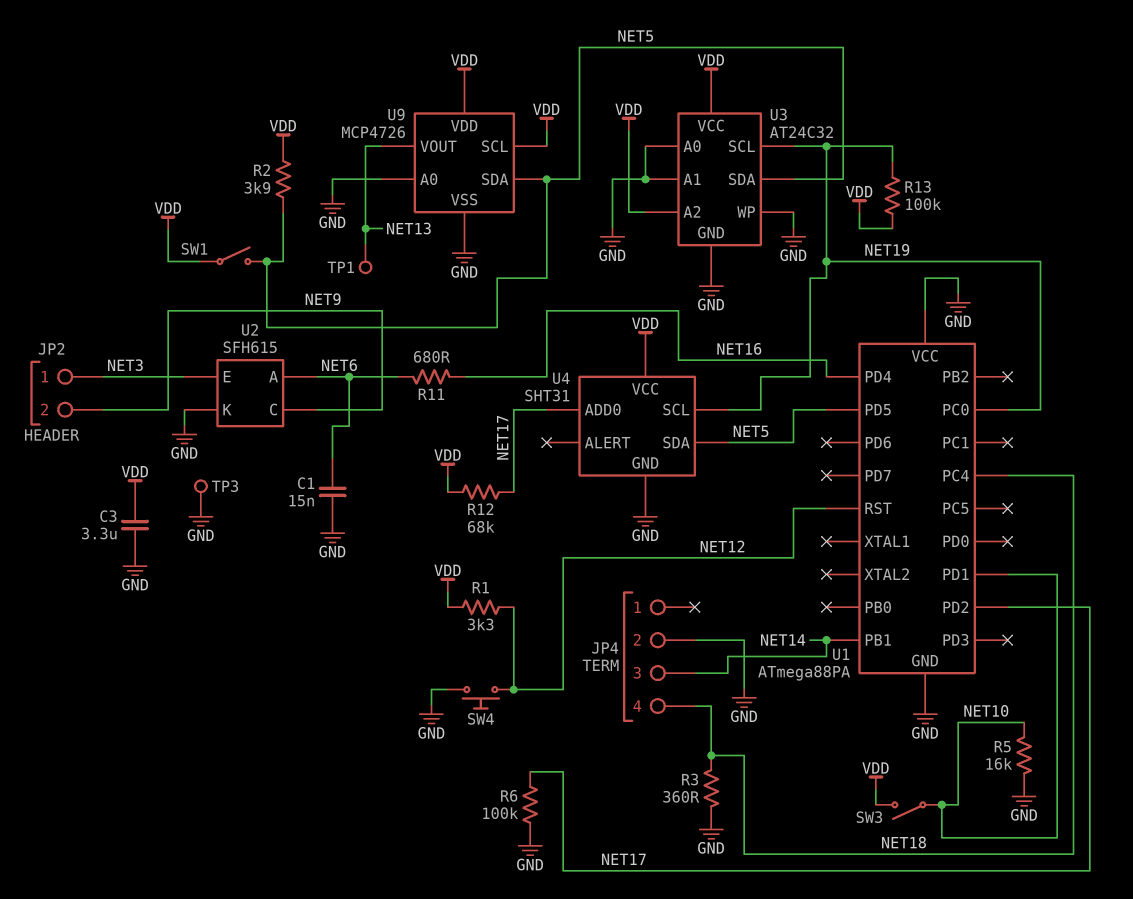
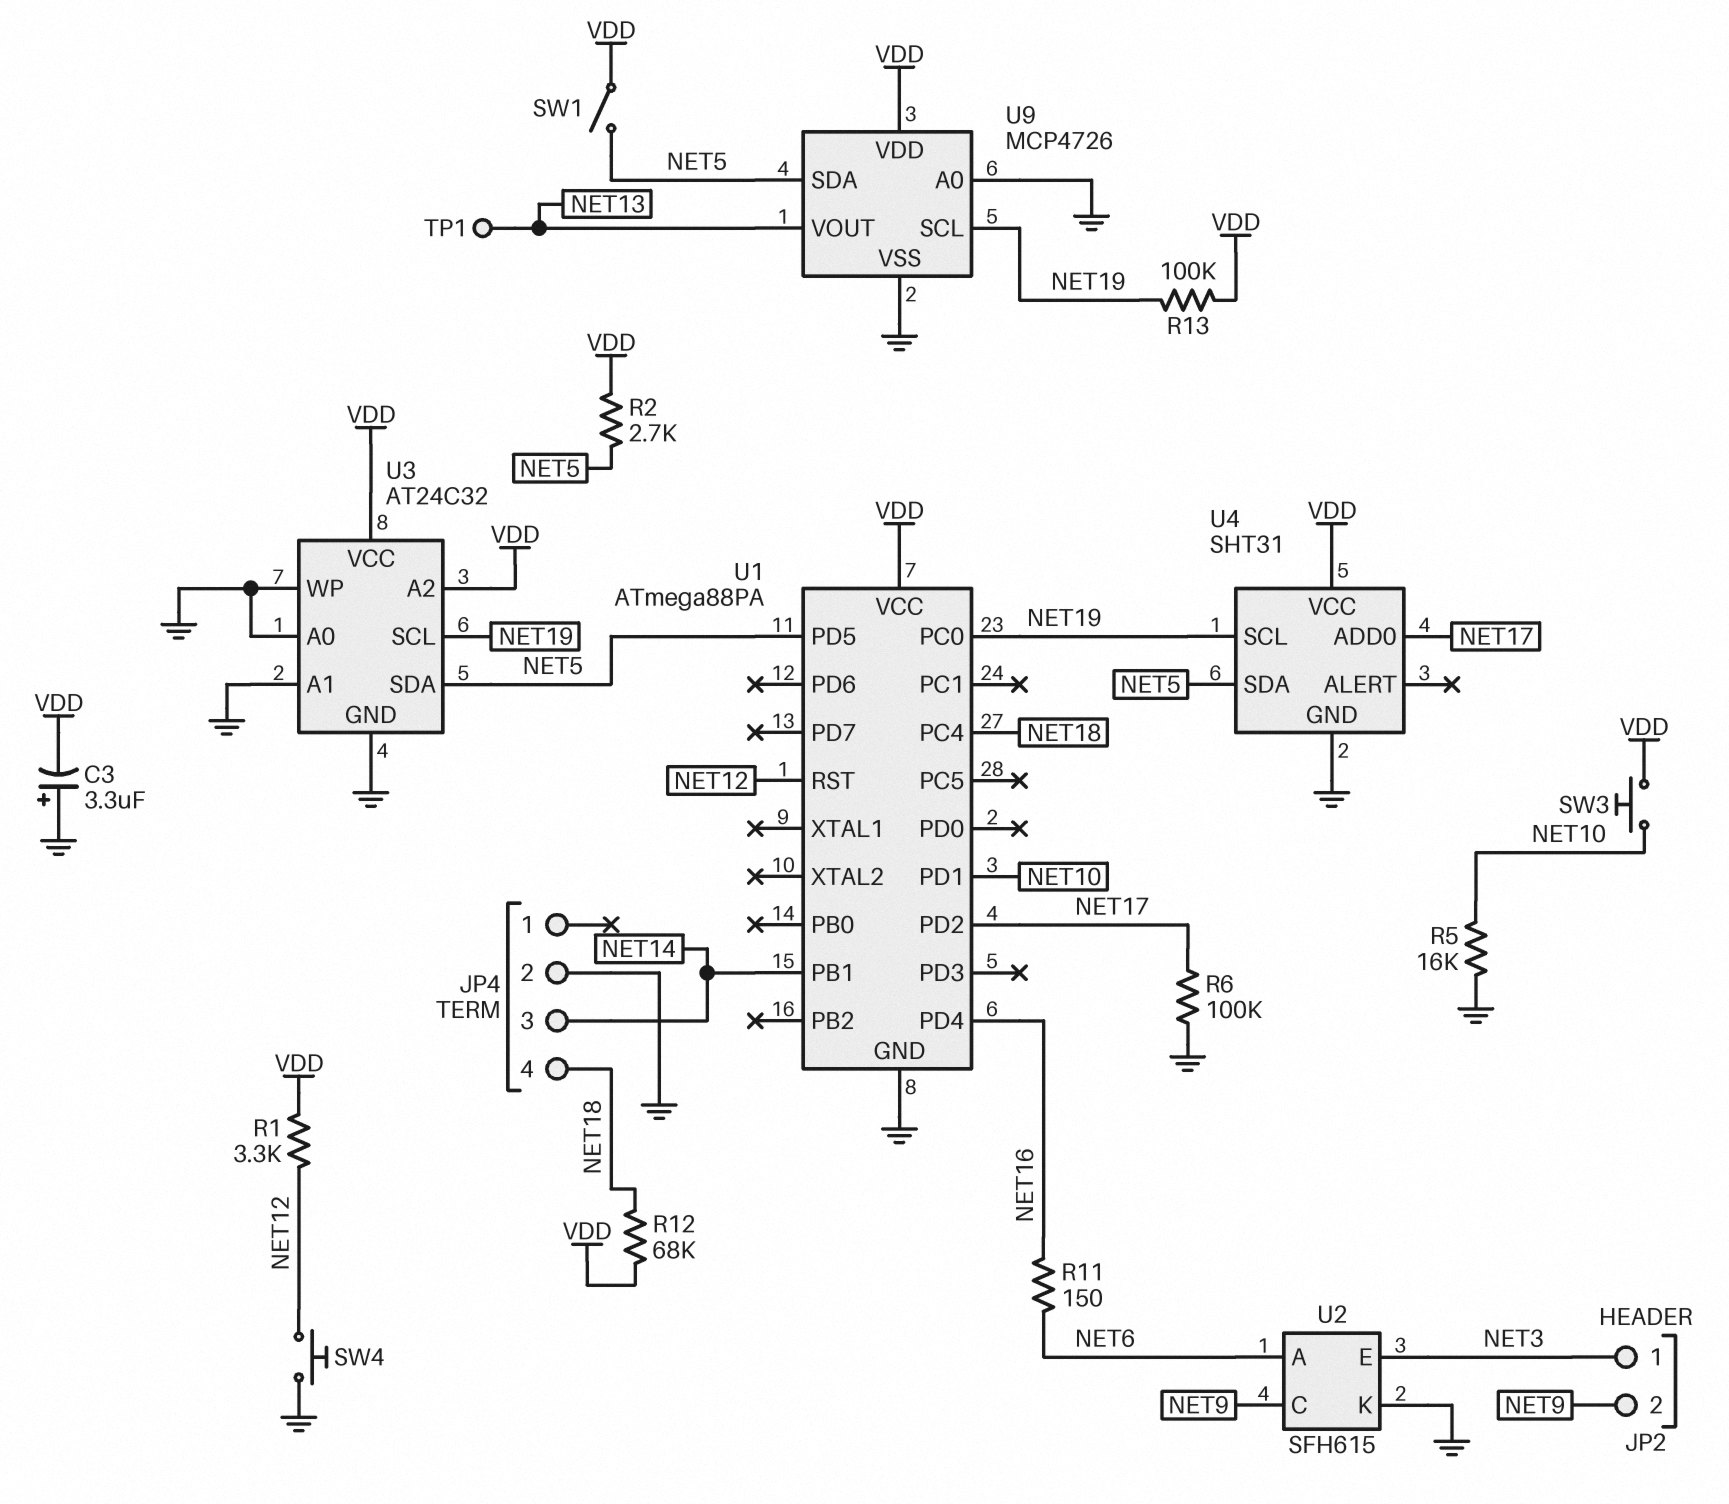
C1: 15nF (GND, NET6) -> none
C3: 3.3uF (GND, VDD) -> 3.3uF (plus GND, minus VDD)
R2: 3.9k (NET5, VDD) -> 2.7k (NET5, VDD)
R3: 360 (GND, NET18) -> none
R11: 680 (NET6, NET16) -> 150 (NET6, NET16)
R12: 68k (NET17, VDD) -> 68k (NET18, VDD)
SW3: switch (NET10, VDD) -> button (NET10, VDD)
TP3: test point (GND) -> none
U1 pin VCC: GND -> VDD
U9 pin SCL: VDD -> NET19

